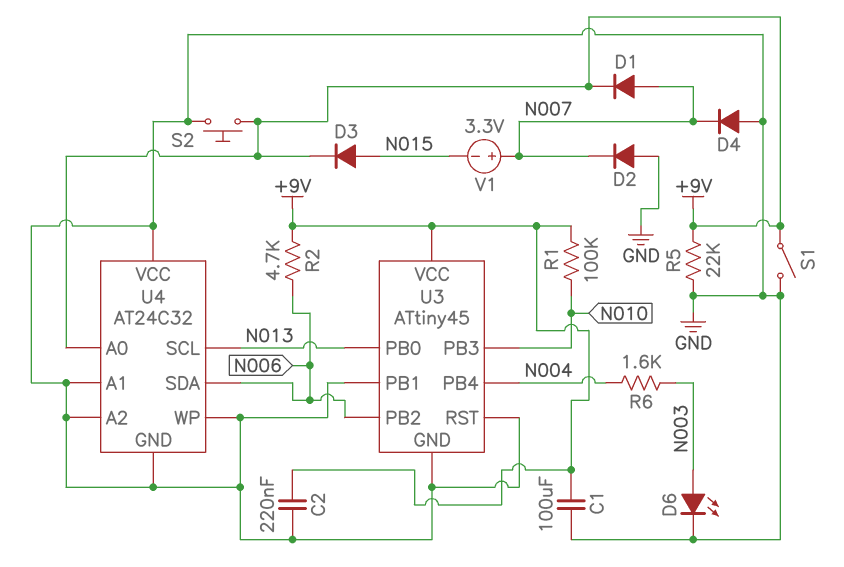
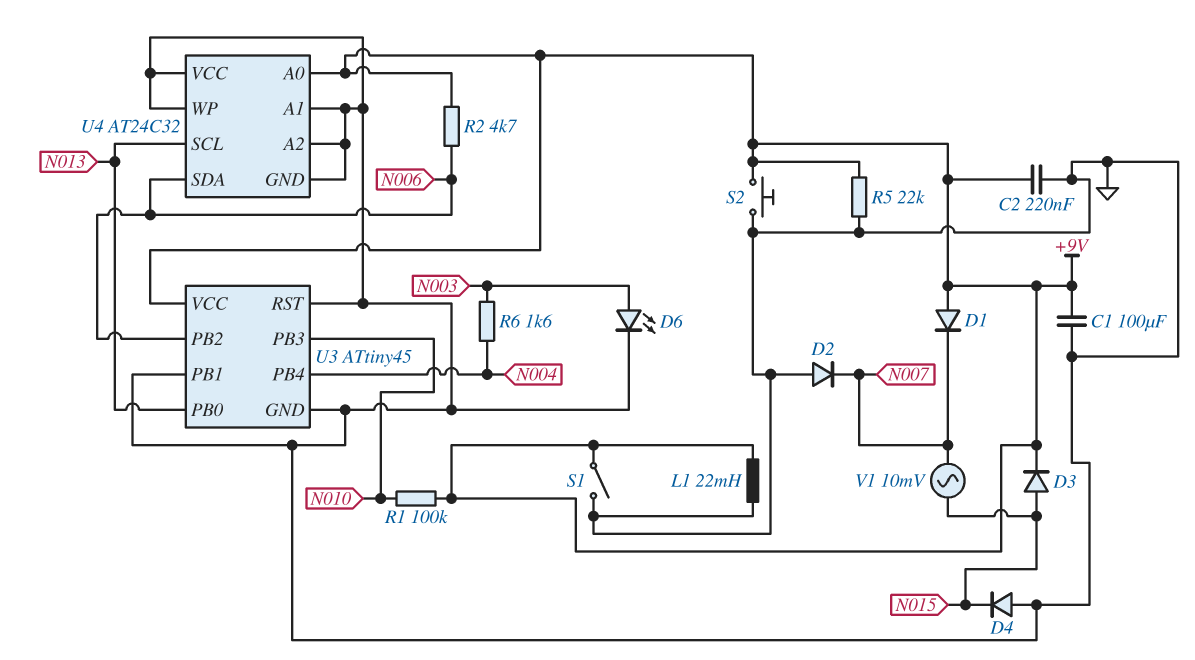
D1: diode (A N007, K +9V) -> diode (A +9V, K N007)
D4: diode (A GND, K N007) -> diode (A GND, K N015)
L1: none -> 22mH (+9V, GND)
V1: 3.3V (plus N007, minus N015) -> AC 10mV (N007, N015)

